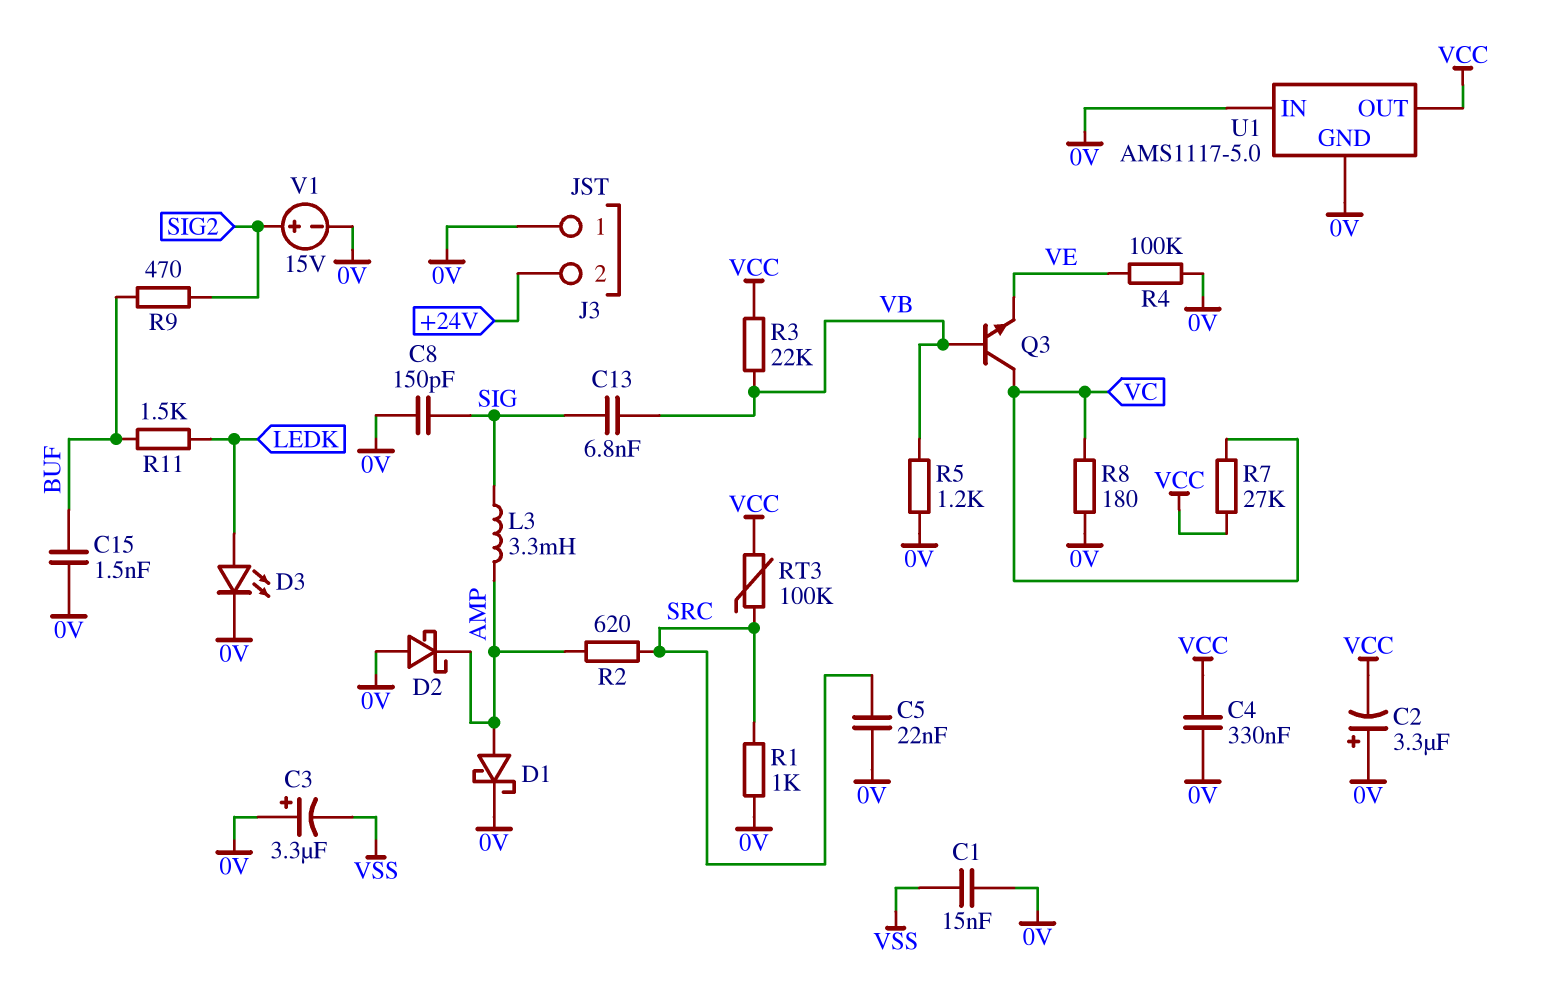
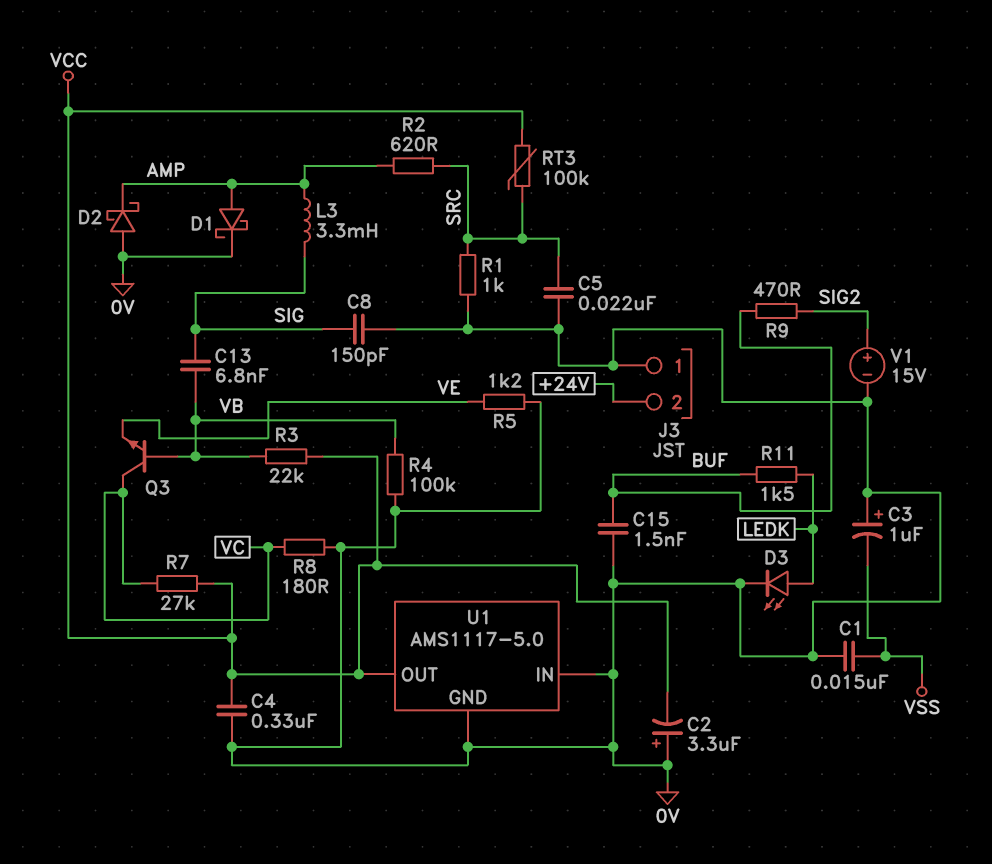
C3: 3.3uF (plus 0V, minus VSS) -> 1uF (plus 0V, minus VSS)
R4: 100k (0V, VE) -> 100k (0V, VB)
R5: 1.2k (0V, VB) -> 1.2k (0V, VE)

